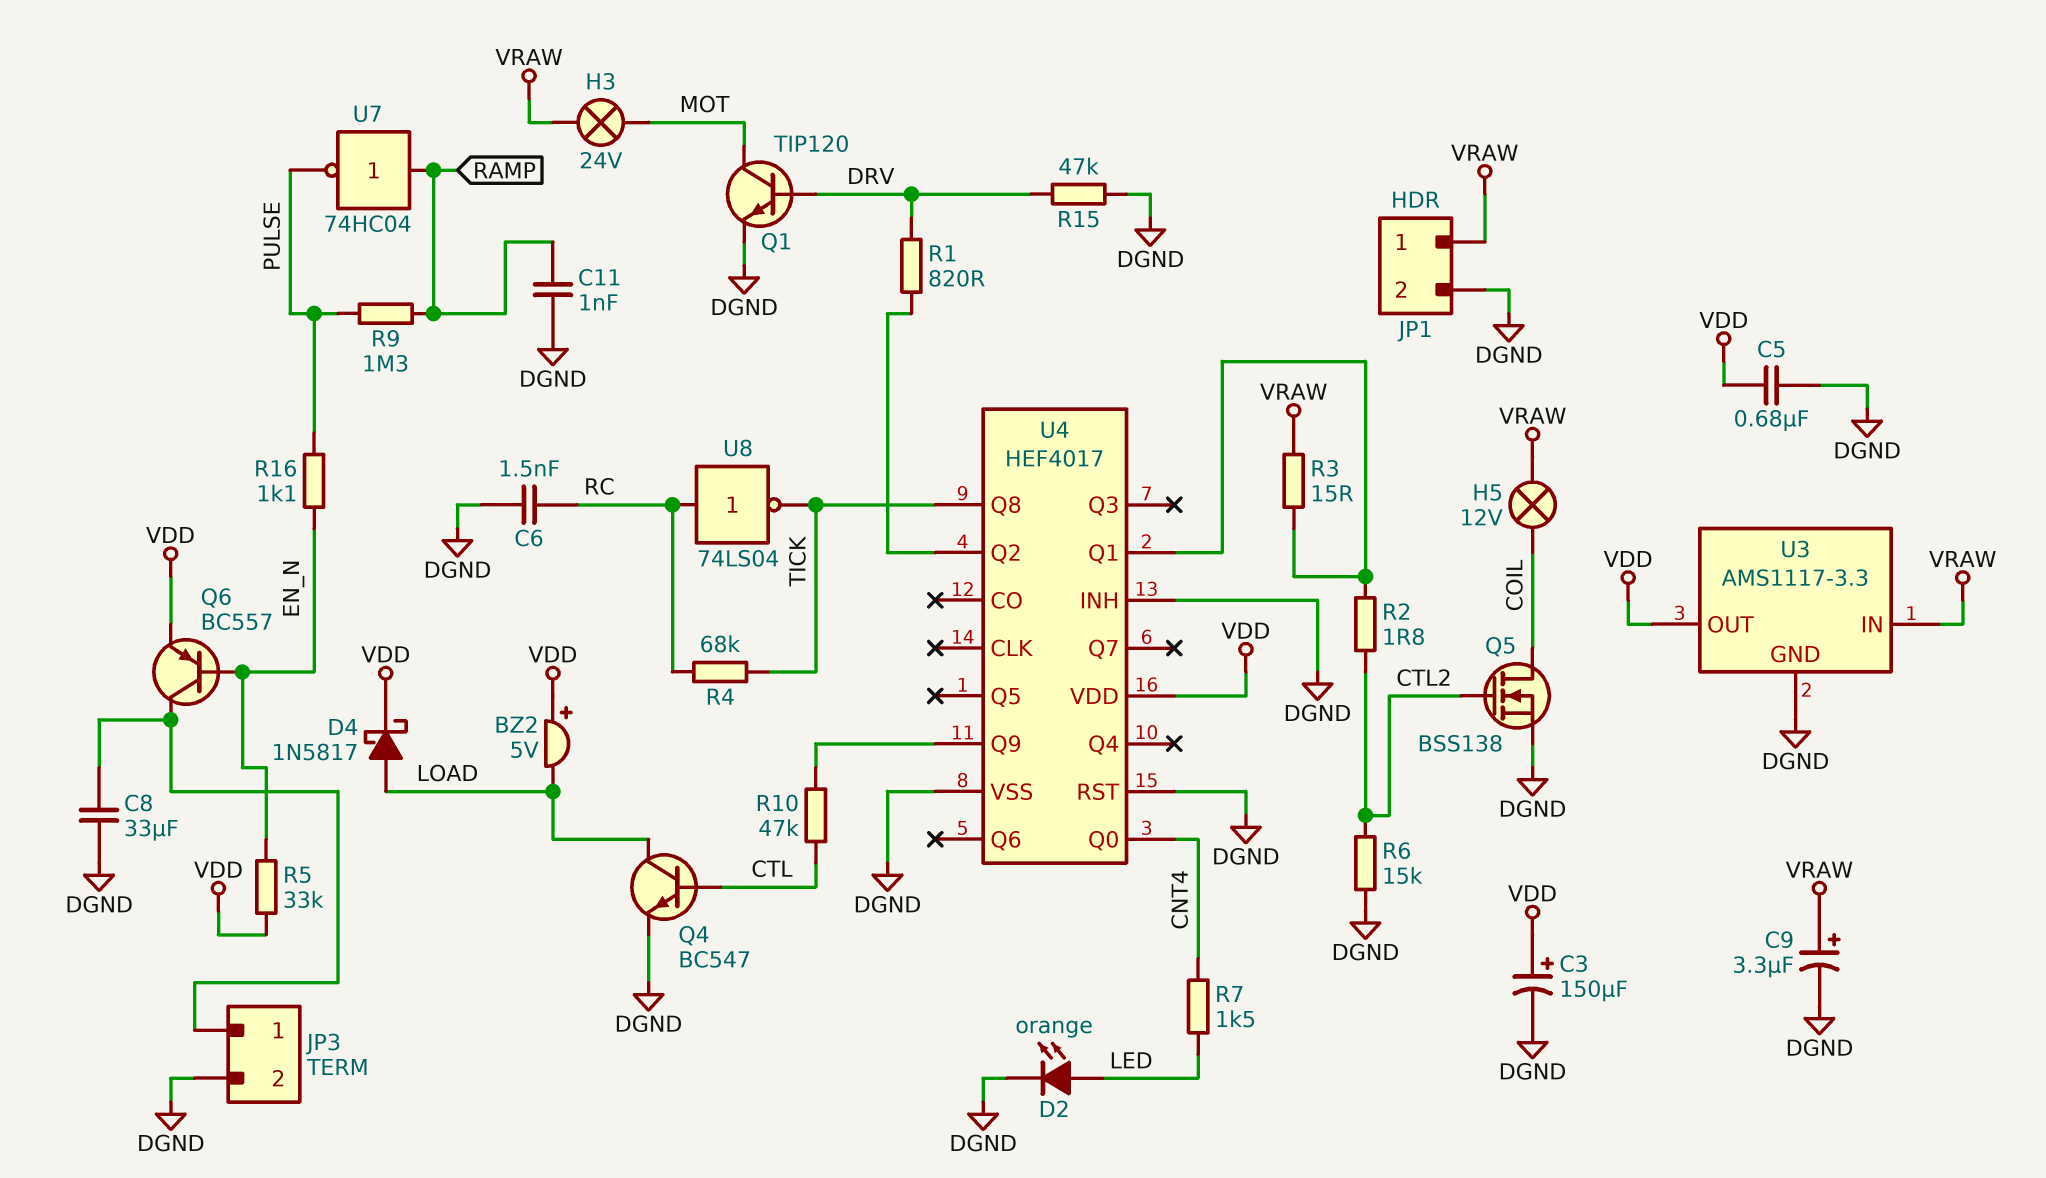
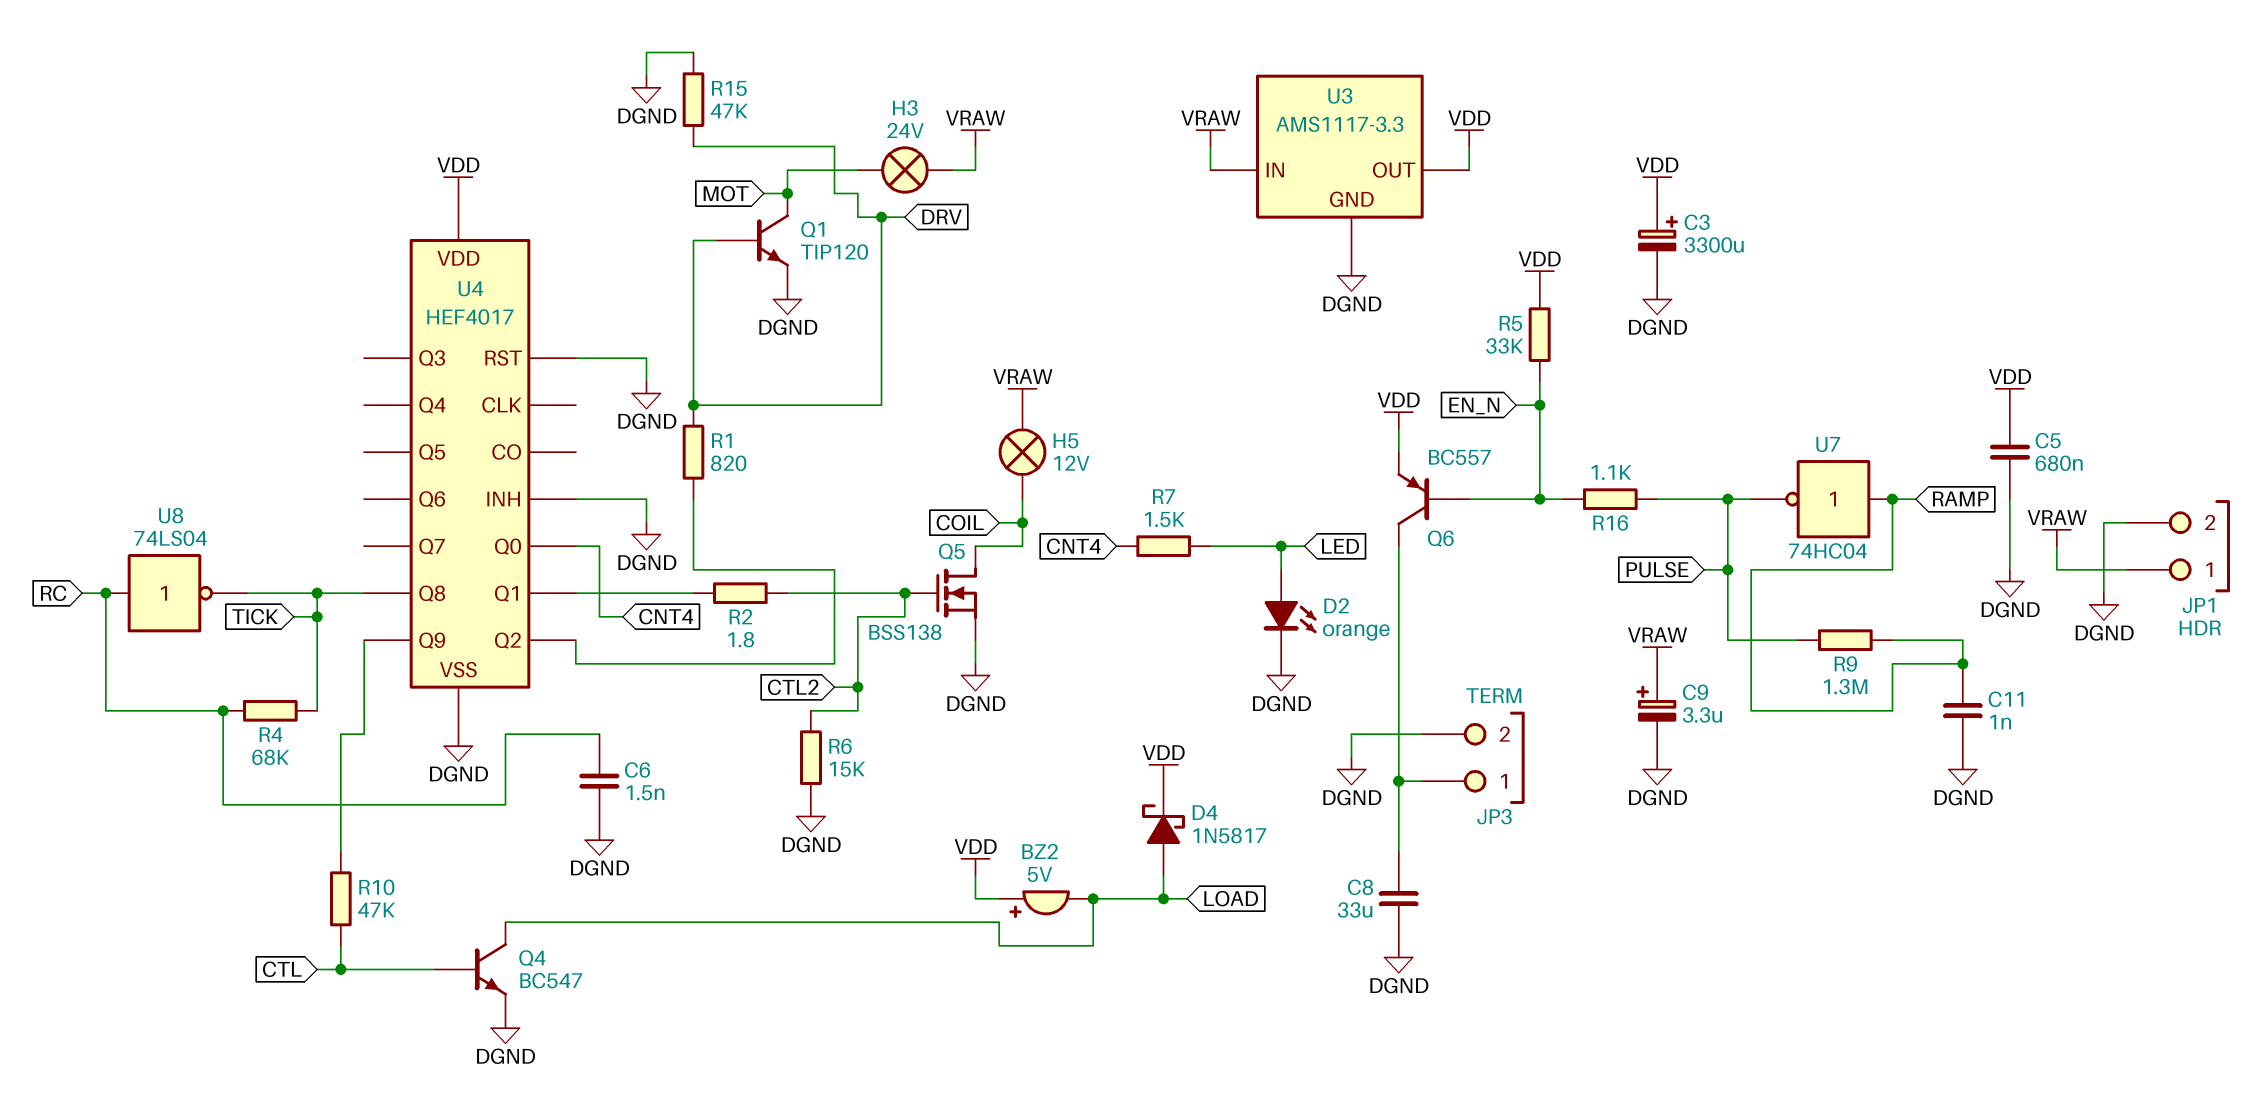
C3: 150uF (plus VDD, minus DGND) -> 3300uF (plus VDD, minus DGND)
R3: 15 (U4/Q1, VRAW) -> none

